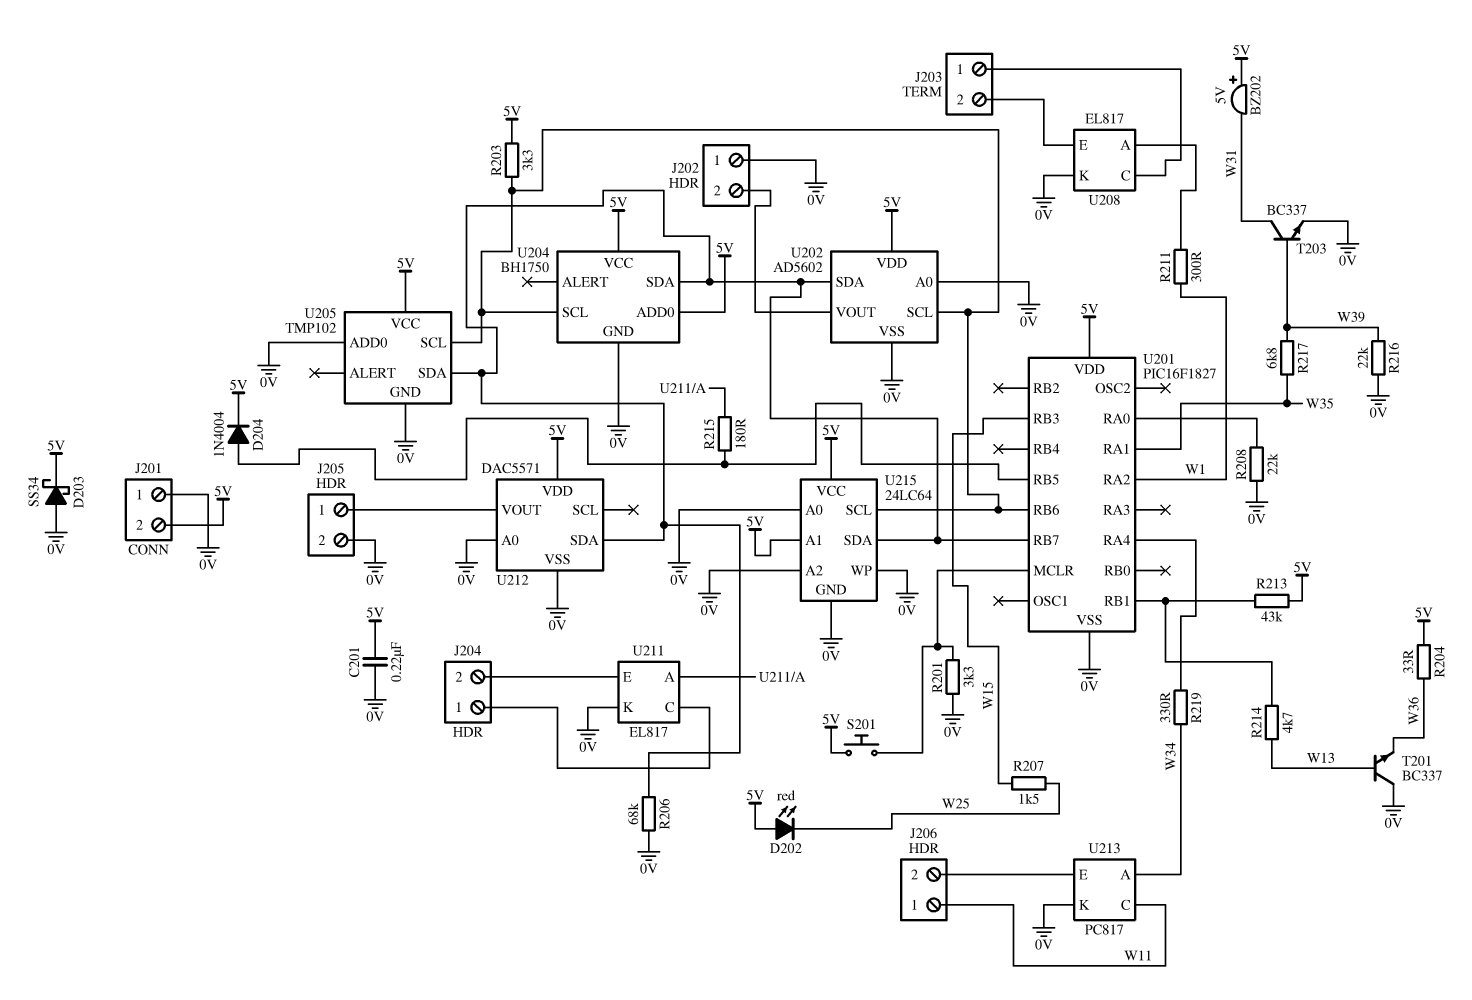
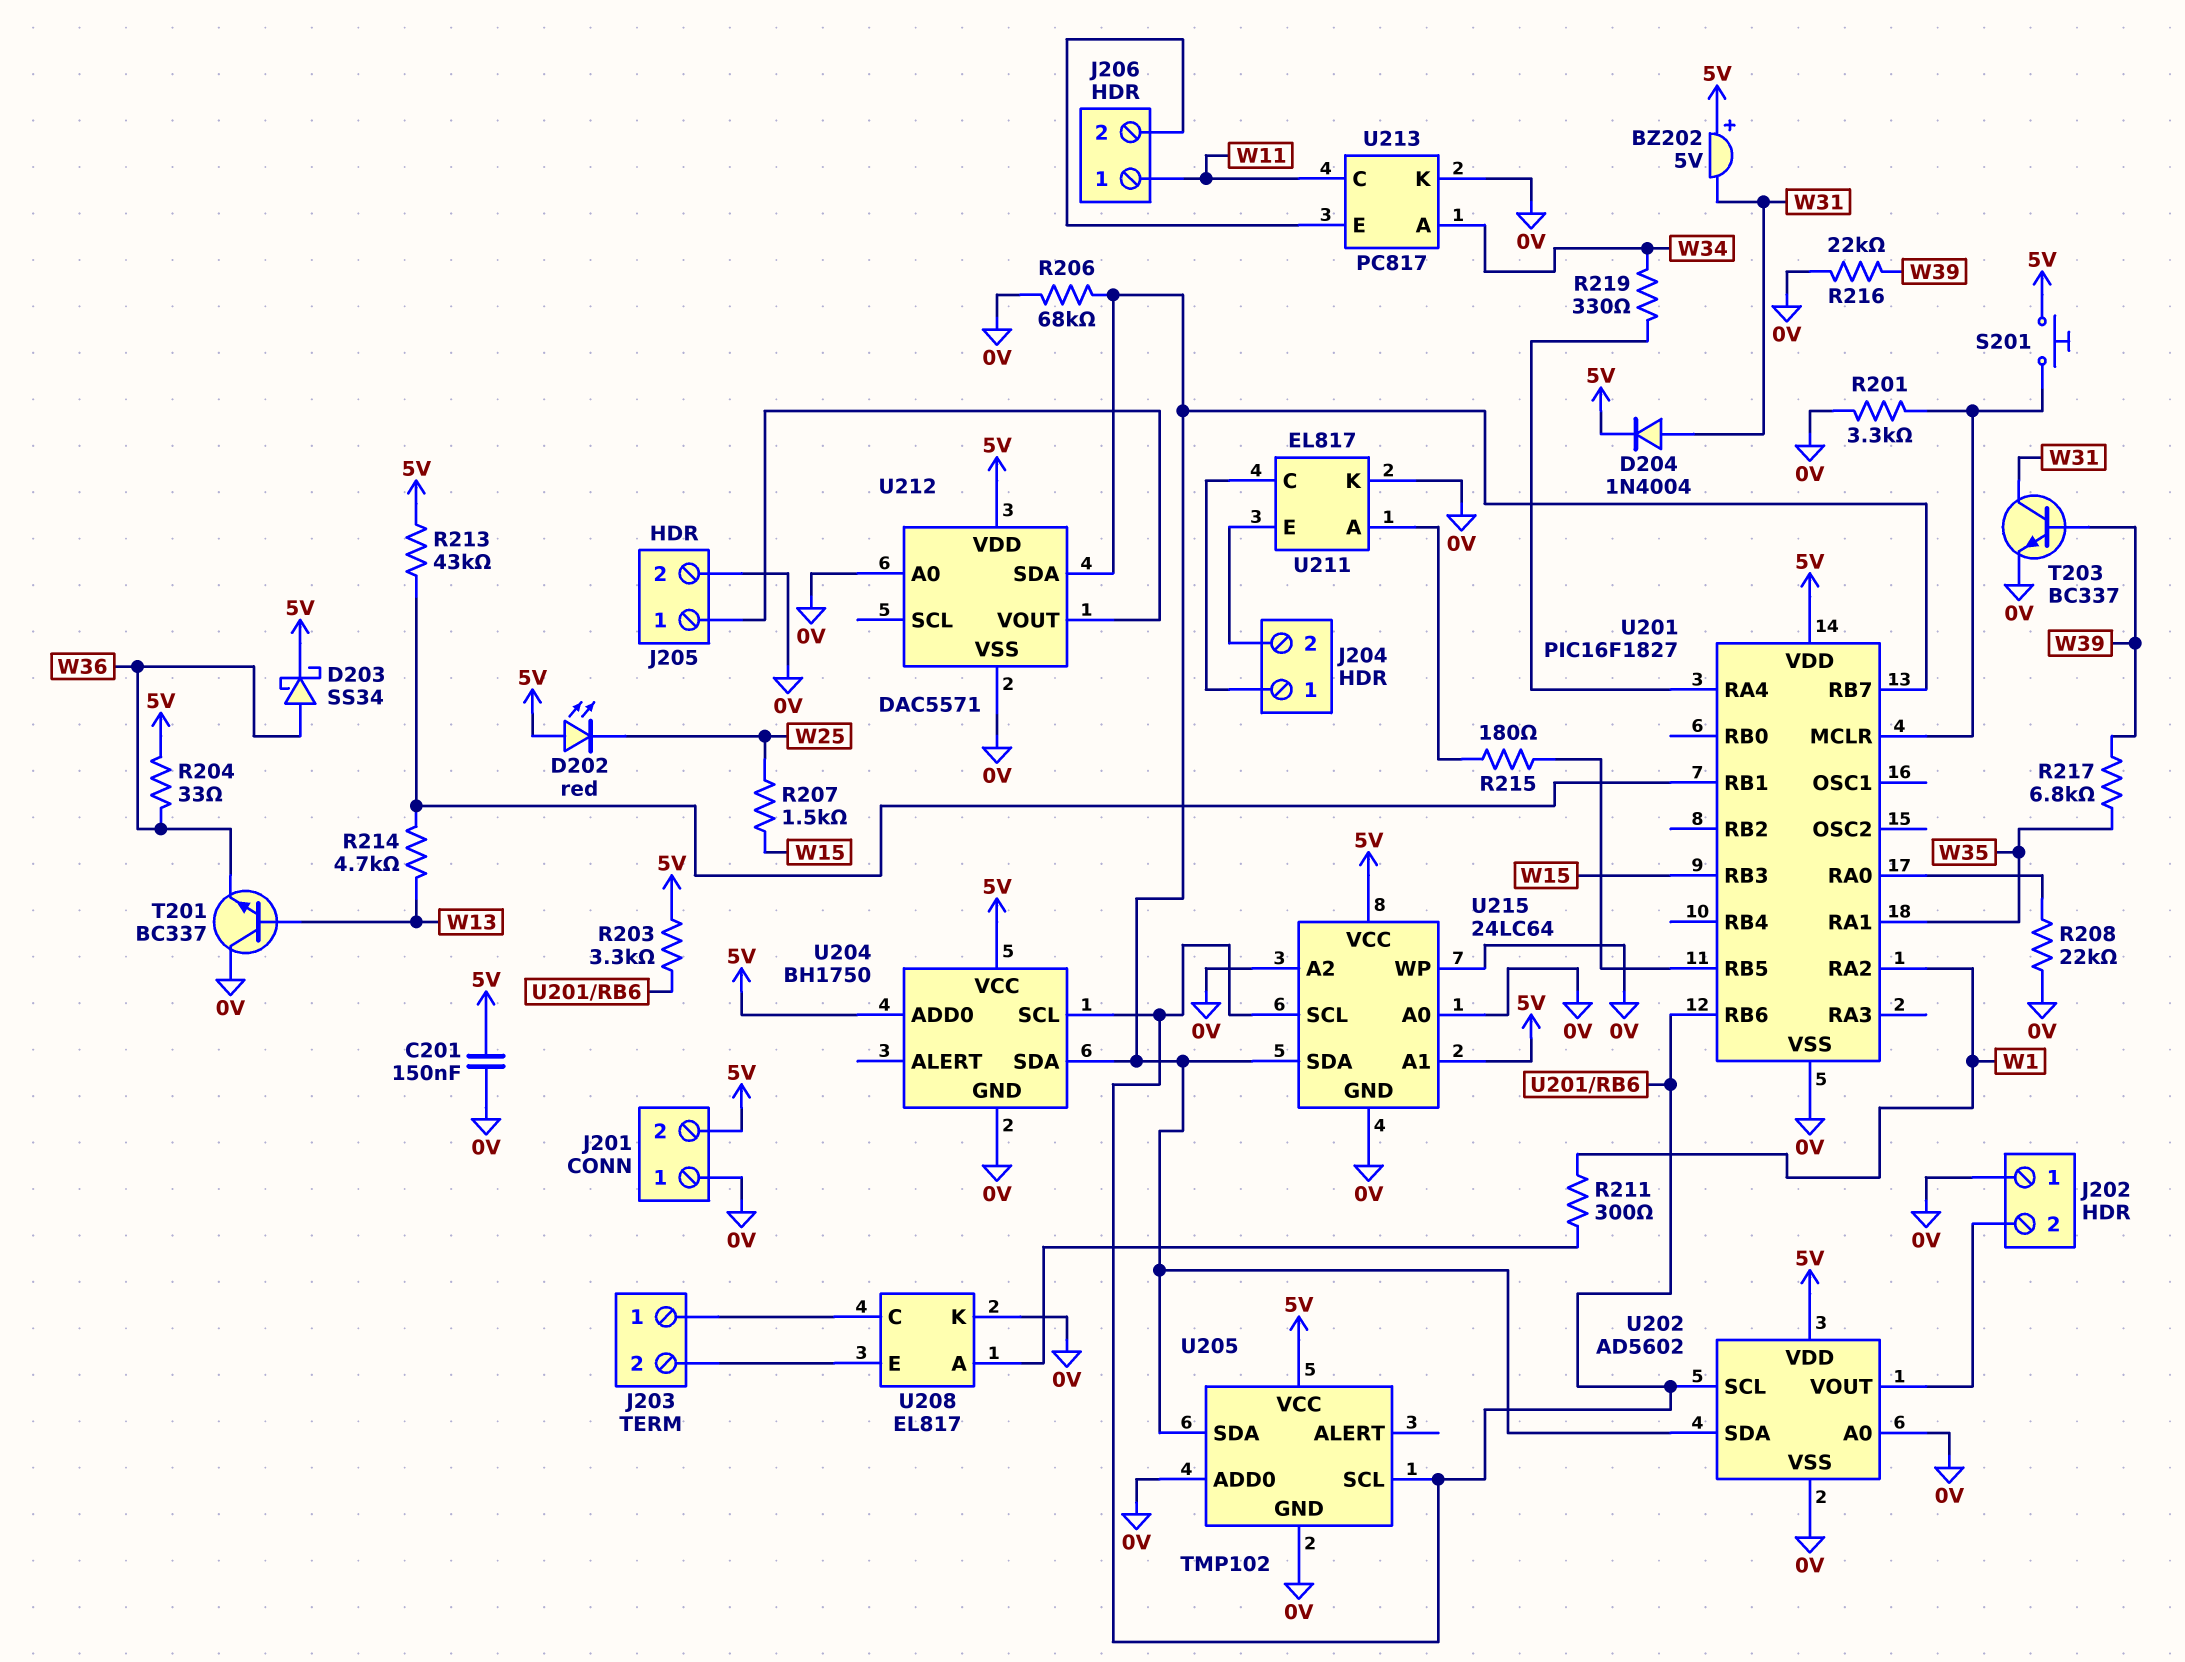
C201: 220nF (0V, 5V) -> 150nF (0V, 5V)
D203: schottky SS34 (A 0V, K 5V) -> schottky SS34 (A W36, K 5V)
D204: diode 1N4004 (A U201/RB5, K 5V) -> diode 1N4004 (A W31, K 5V)

